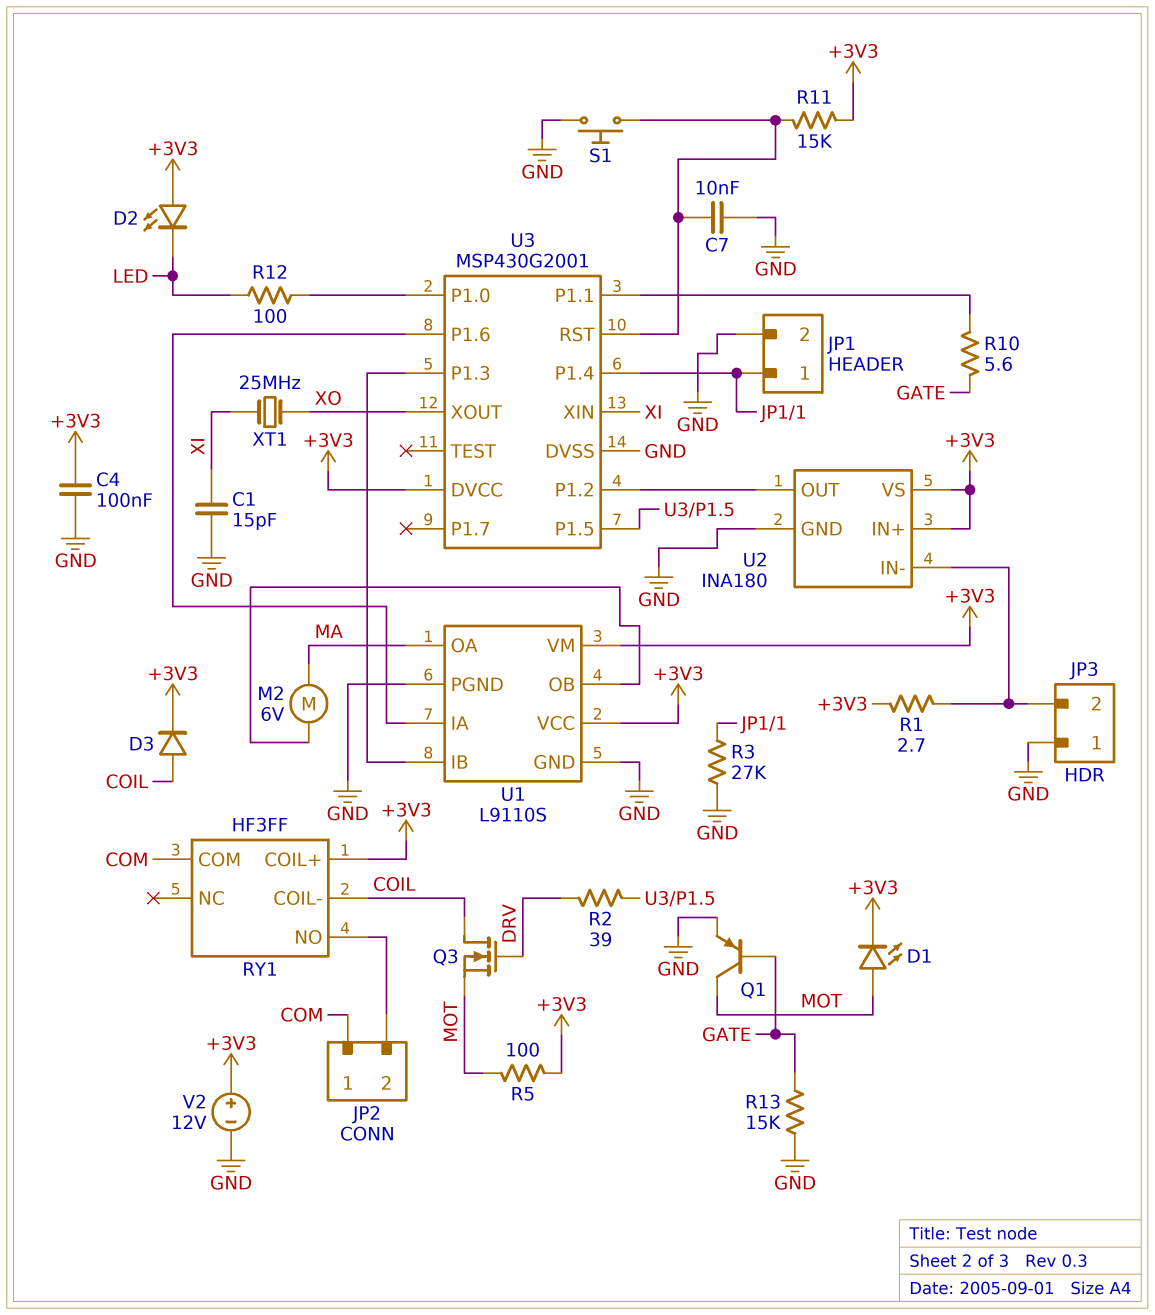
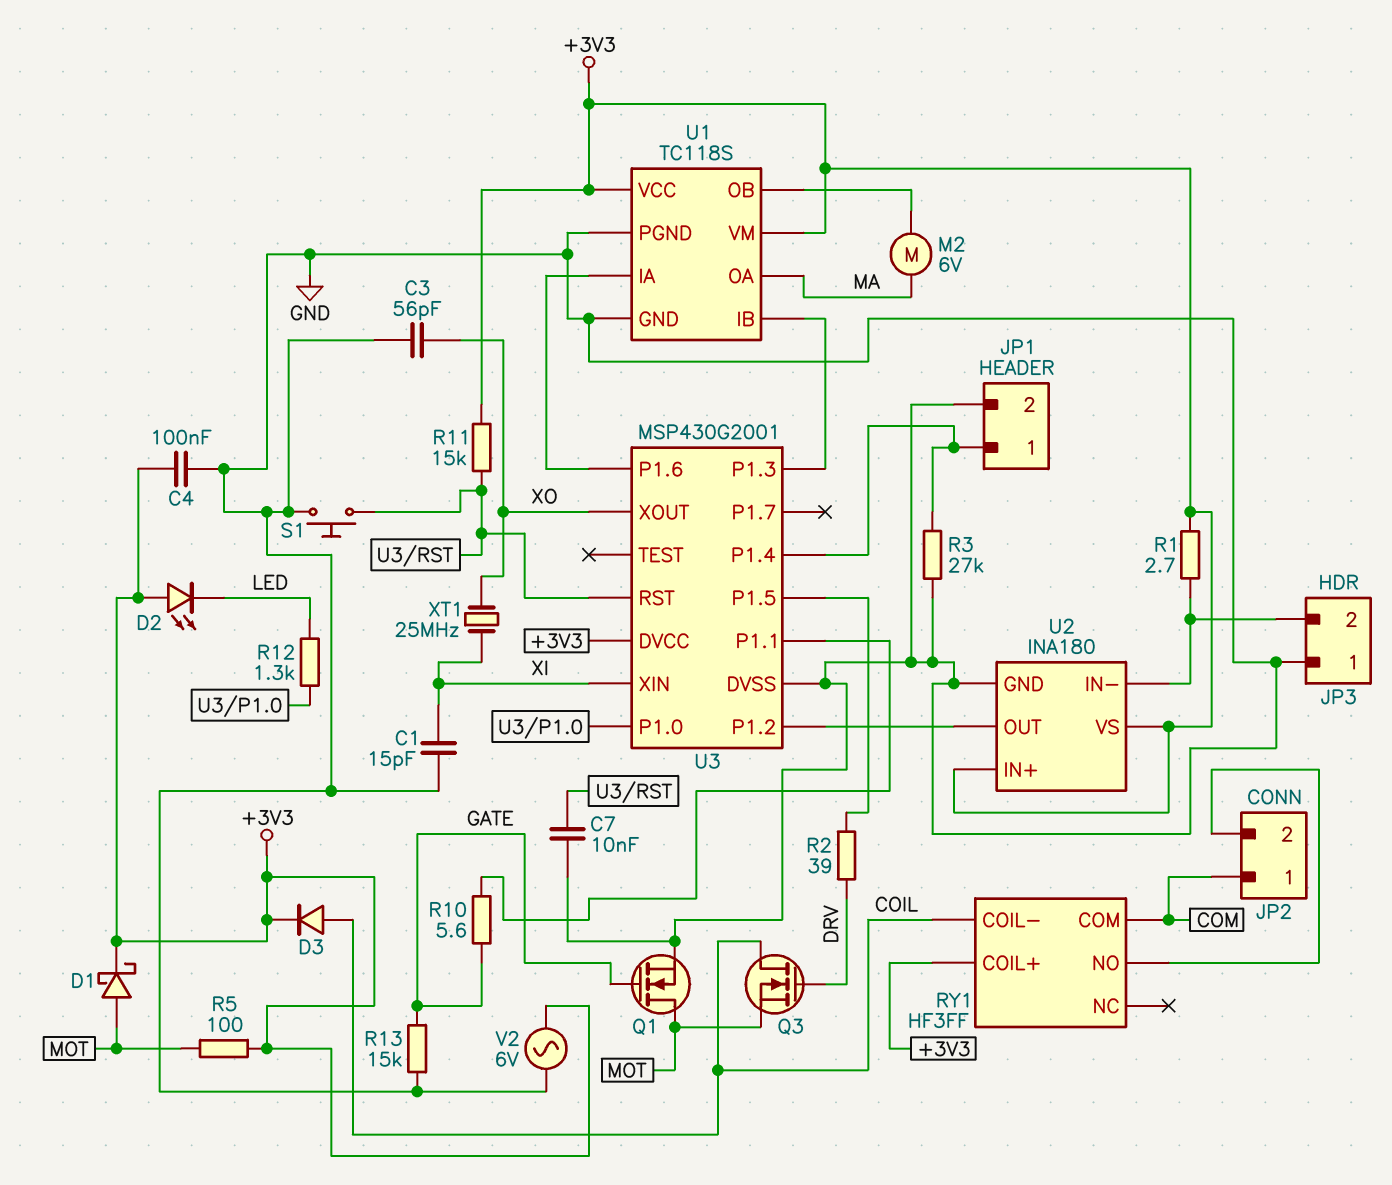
C3: none -> 56pF (GND, XO)
D1: LED (A MOT, K +3V3) -> schottky (A MOT, K +3V3)
Q1: PNP (B GATE, C MOT, E GND) -> NMOS (G GATE, D MOT, S GND)
R12: 100 (LED, U3/P1.0) -> 1.3k (LED, U3/P1.0)
U1: L9110S -> TC118S
V2: 12V (plus +3V3, minus GND) -> AC 6V (+3V3, GND)

